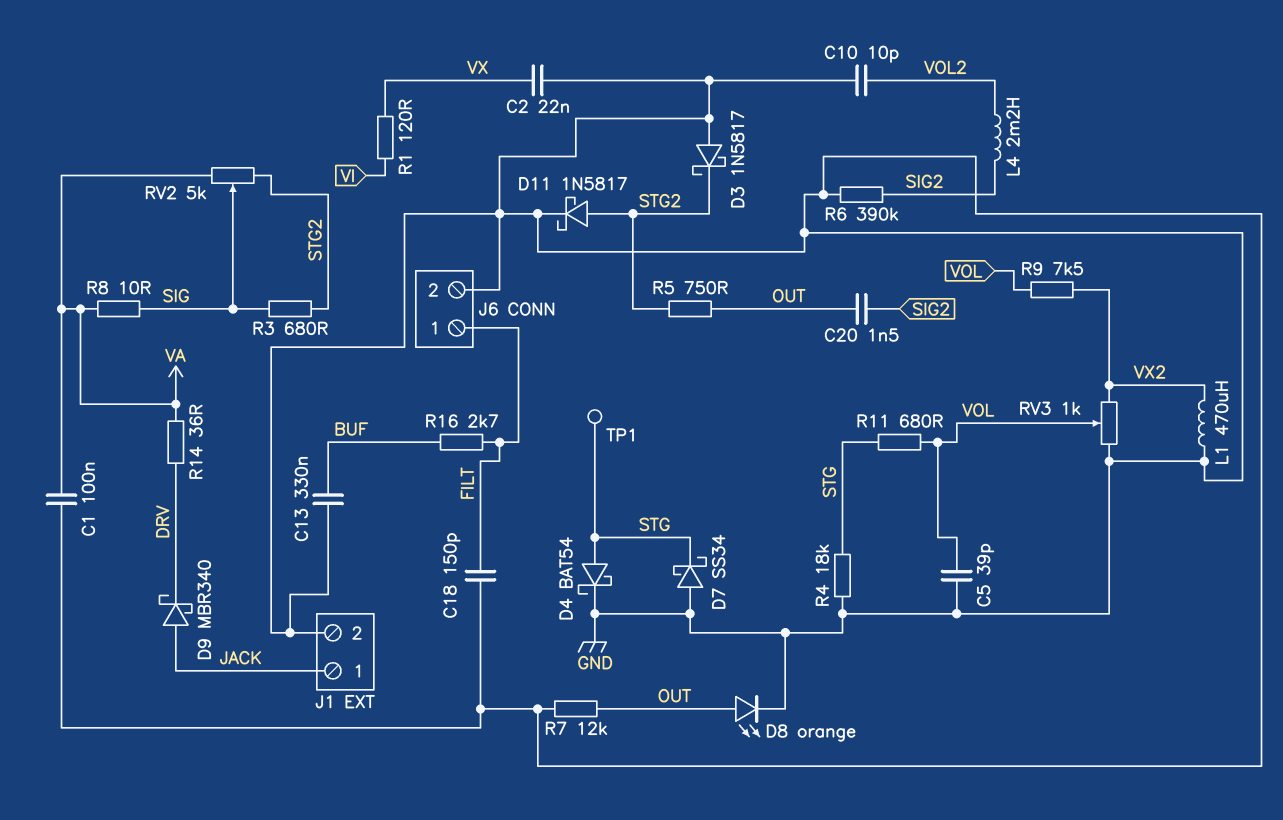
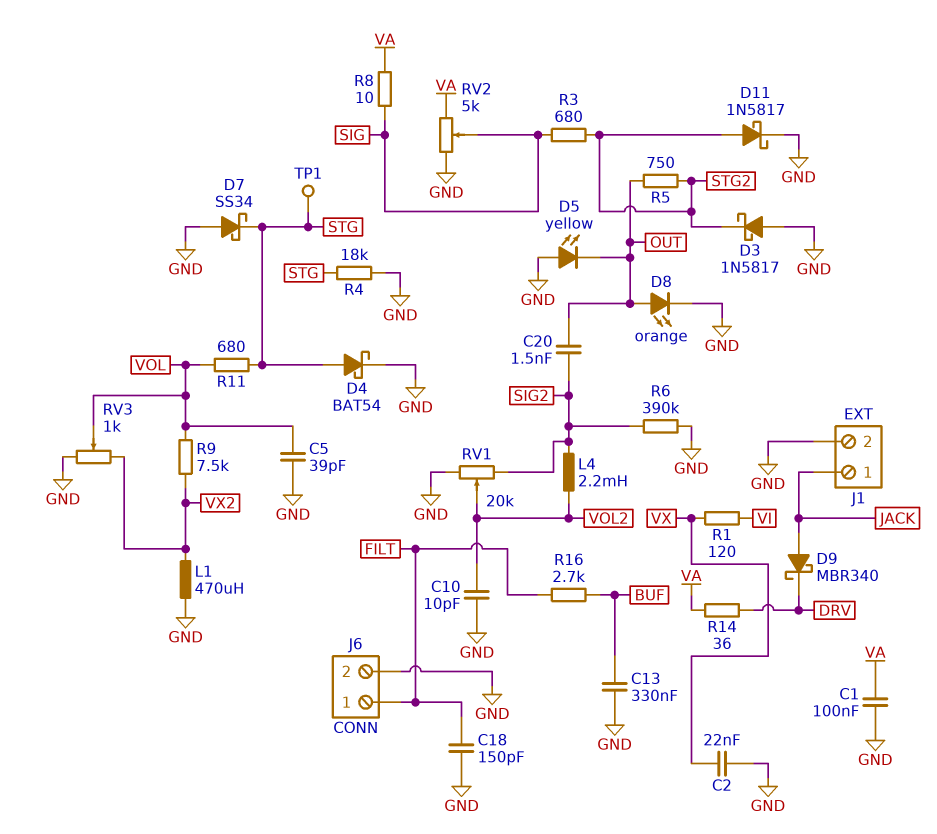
D5: none -> LED yellow (A GND, K OUT)
R7: 12k (GND, OUT) -> none
RV1: none -> 20k (GND, SIG2, wiper VOL2)
RV2: 5k (STG2, VA, wiper SIG) -> 5k (GND, VA, wiper SIG)

